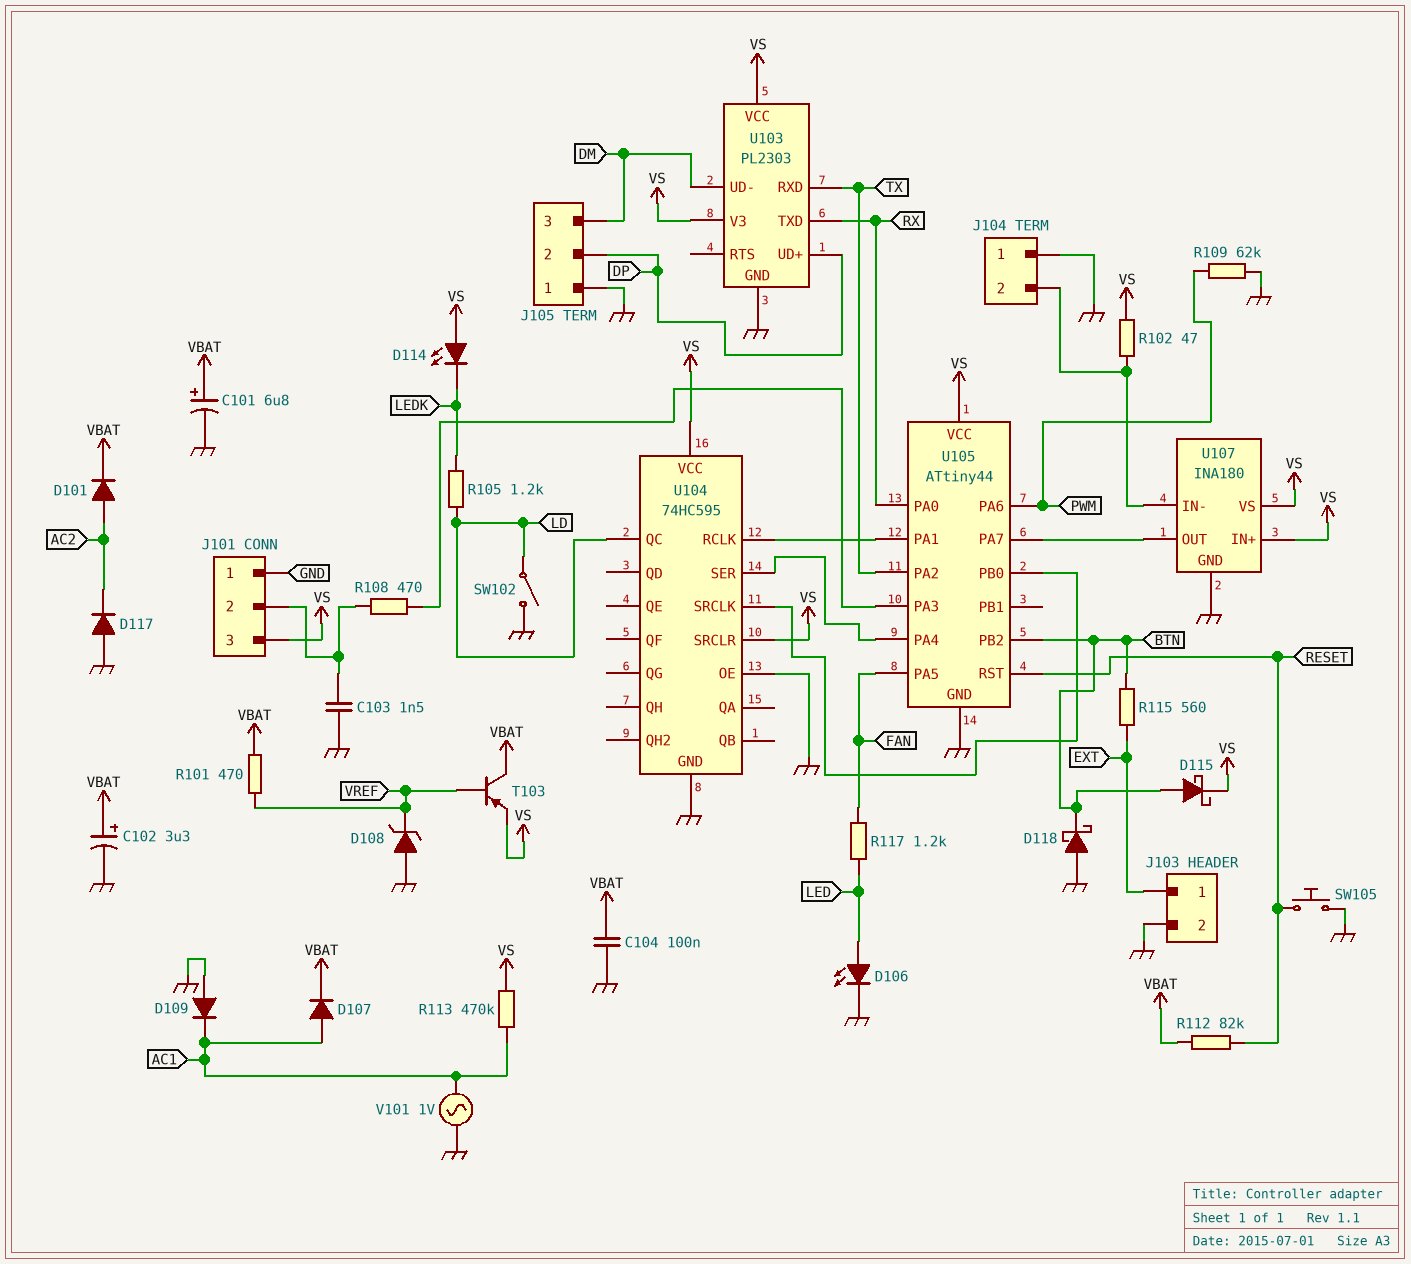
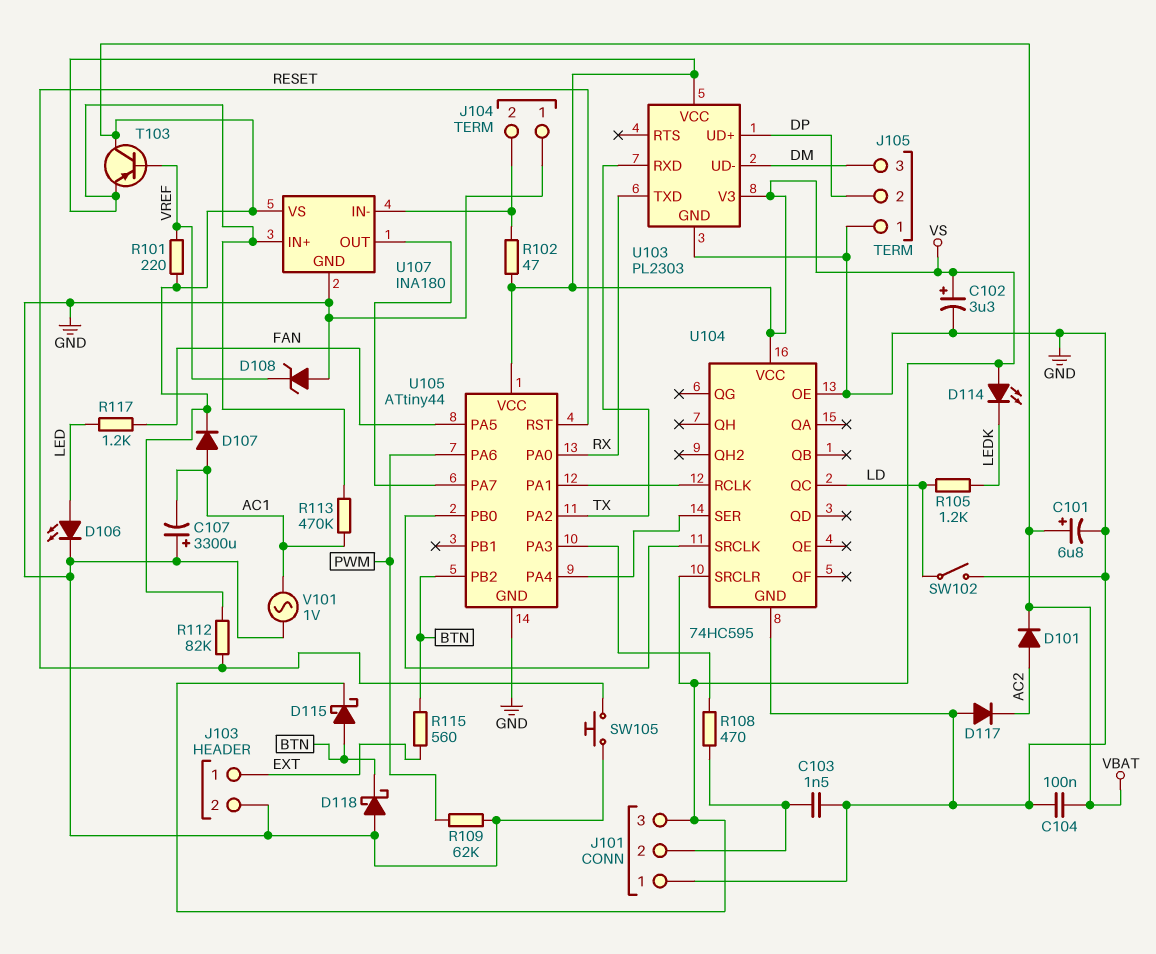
C102: 3.3uF (plus VBAT, minus GND) -> 3.3uF (plus VS, minus GND)
C107: none -> 3300uF (plus GND, minus AC1)
D109: diode (A GND, K AC1) -> none
R101: 470 (VBAT, VREF) -> 220 (VBAT, VREF)
U107 pin VS: VS -> VBAT

